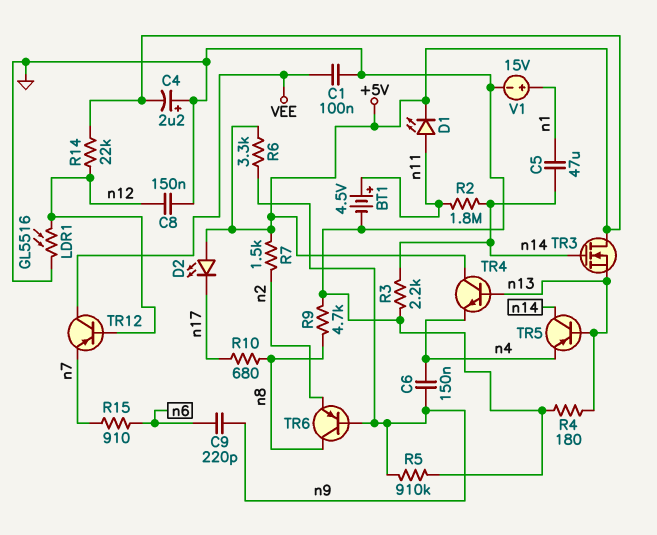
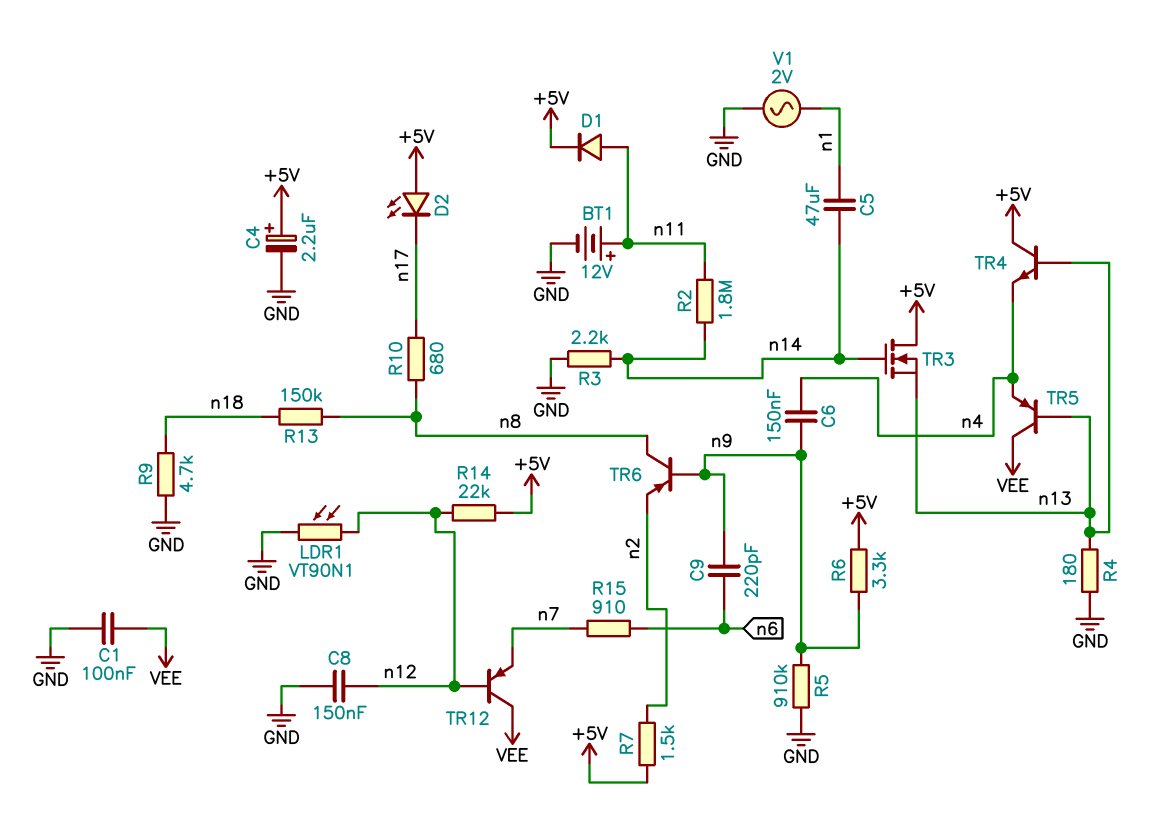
BT1: 4.5V (plus n11, minus GND) -> 12V (plus n11, minus GND)
C4: 2.2uF (plus GND, minus +5V) -> 2.2uF (plus +5V, minus GND)
D1: LED (A n11, K +5V) -> diode (A n11, K +5V)
LDR1: GL5516 (GND, n12) -> VT90N1 (GND, n12)
R9: 4.7k (GND, n8) -> 4.7k (GND, n18)
R13: none -> 150k (n8, n18)
TR5: PNP (B n13, C n14, E n4) -> PNP (B n13, C VEE, E n4)
V1: 15V (plus n1, minus GND) -> AC 2V (GND, n1)

